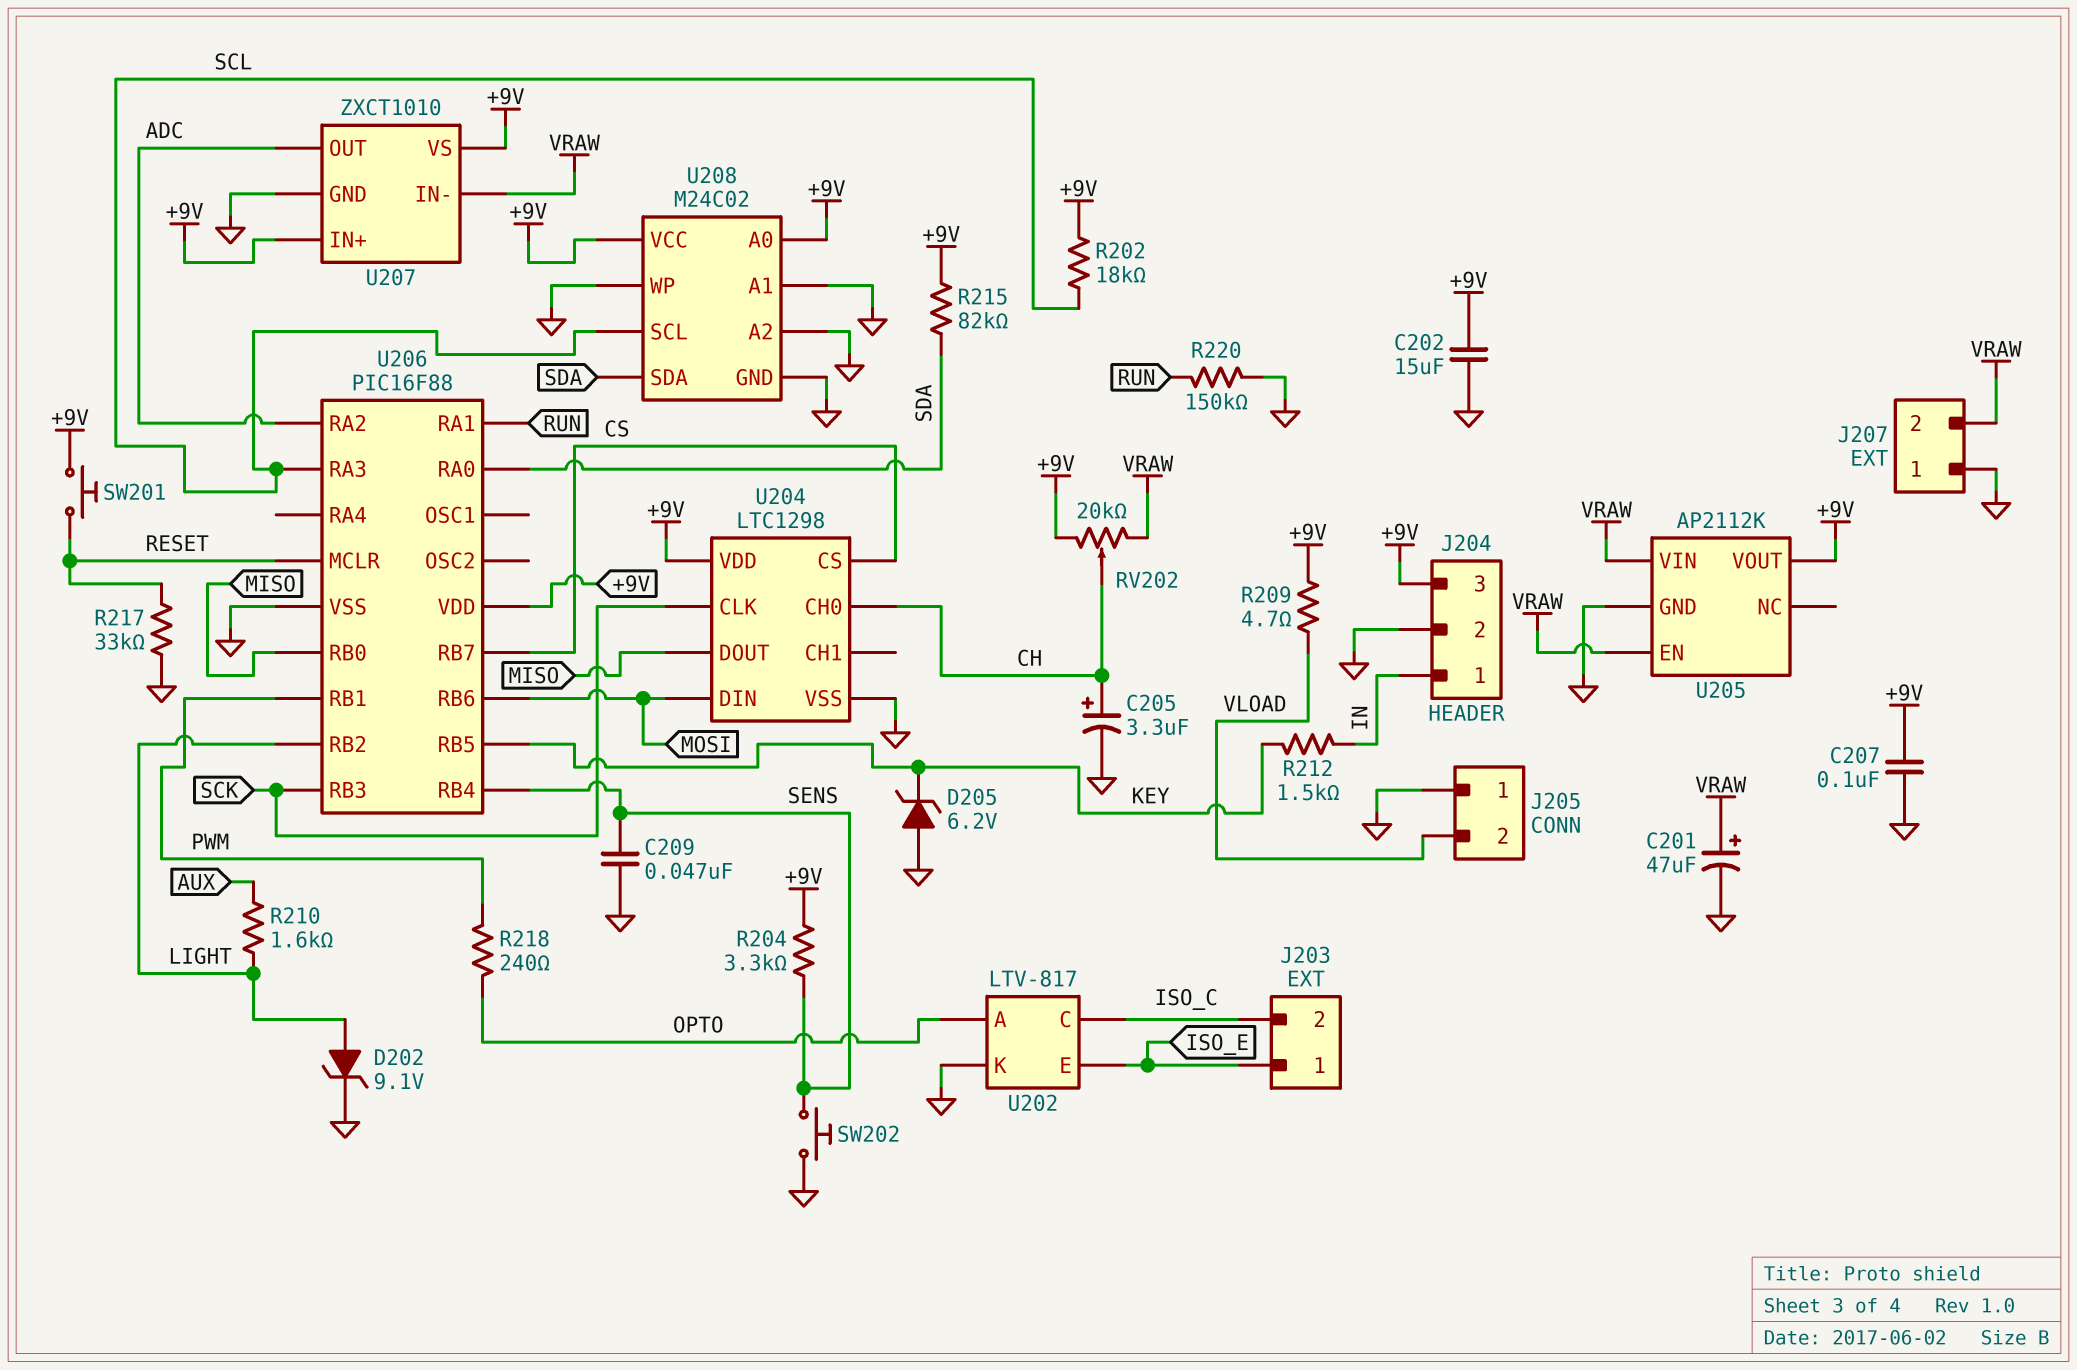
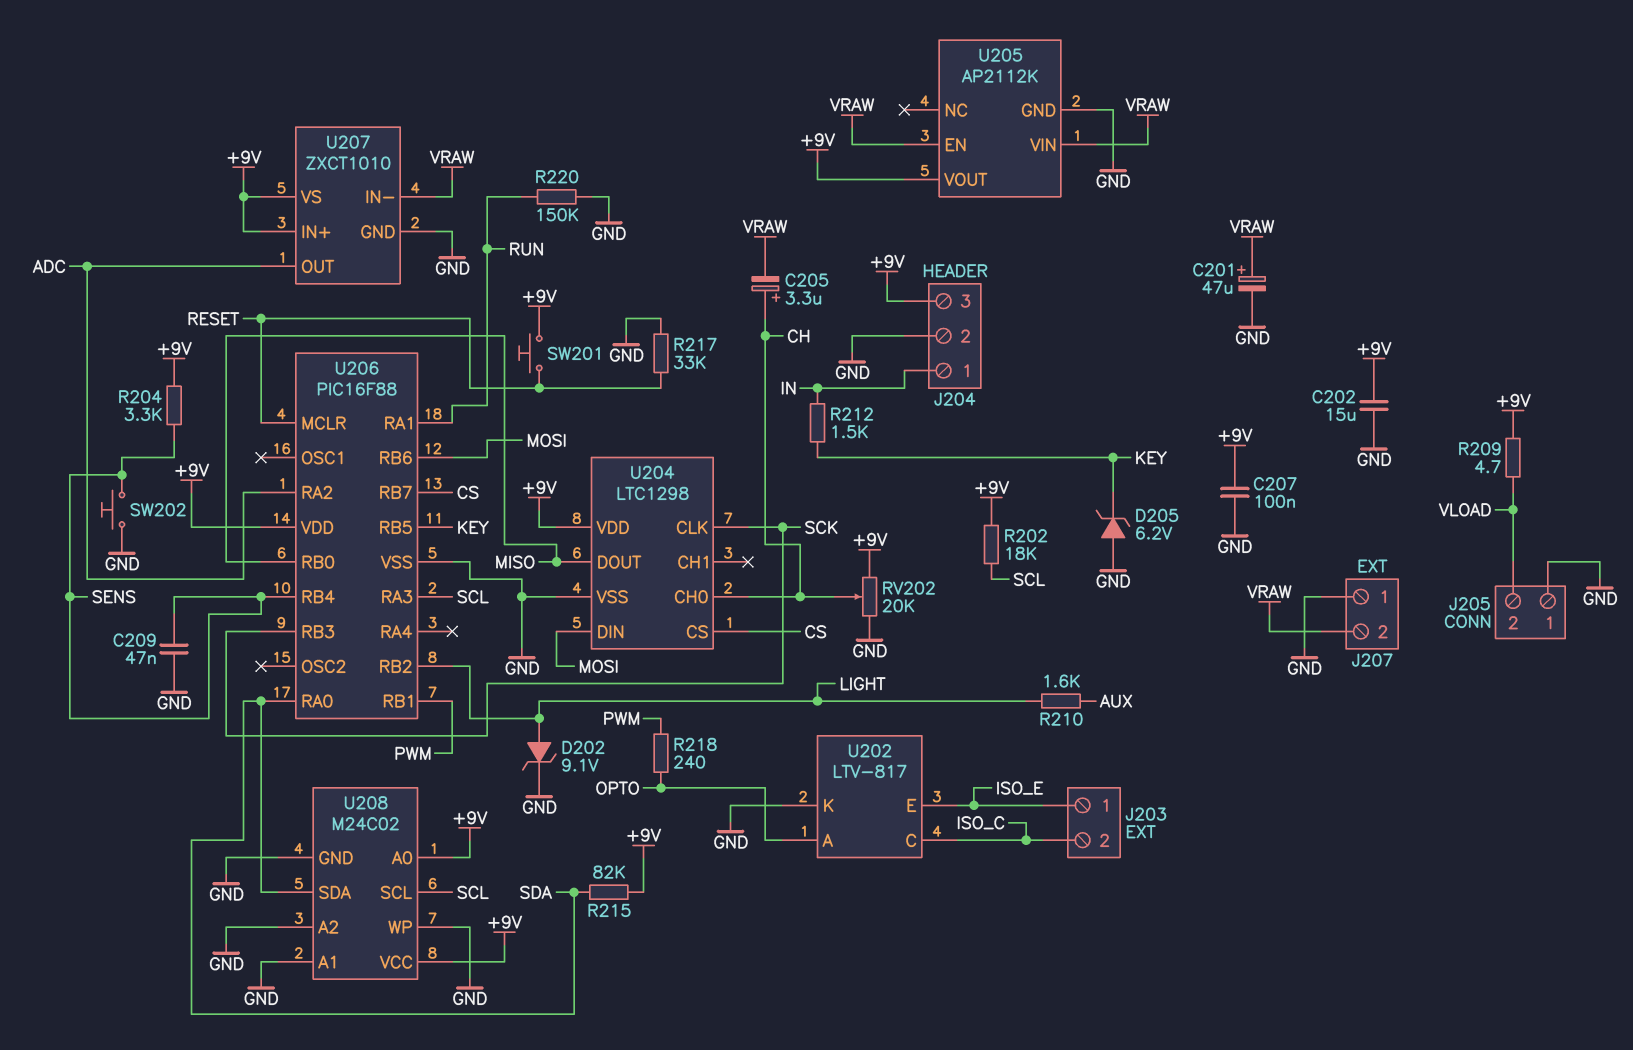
C205: 3.3uF (plus CH, minus GND) -> 3.3uF (plus CH, minus VRAW)
RV202: 20k (+9V, VRAW, wiper CH) -> 20k (+9V, GND, wiper CH)

